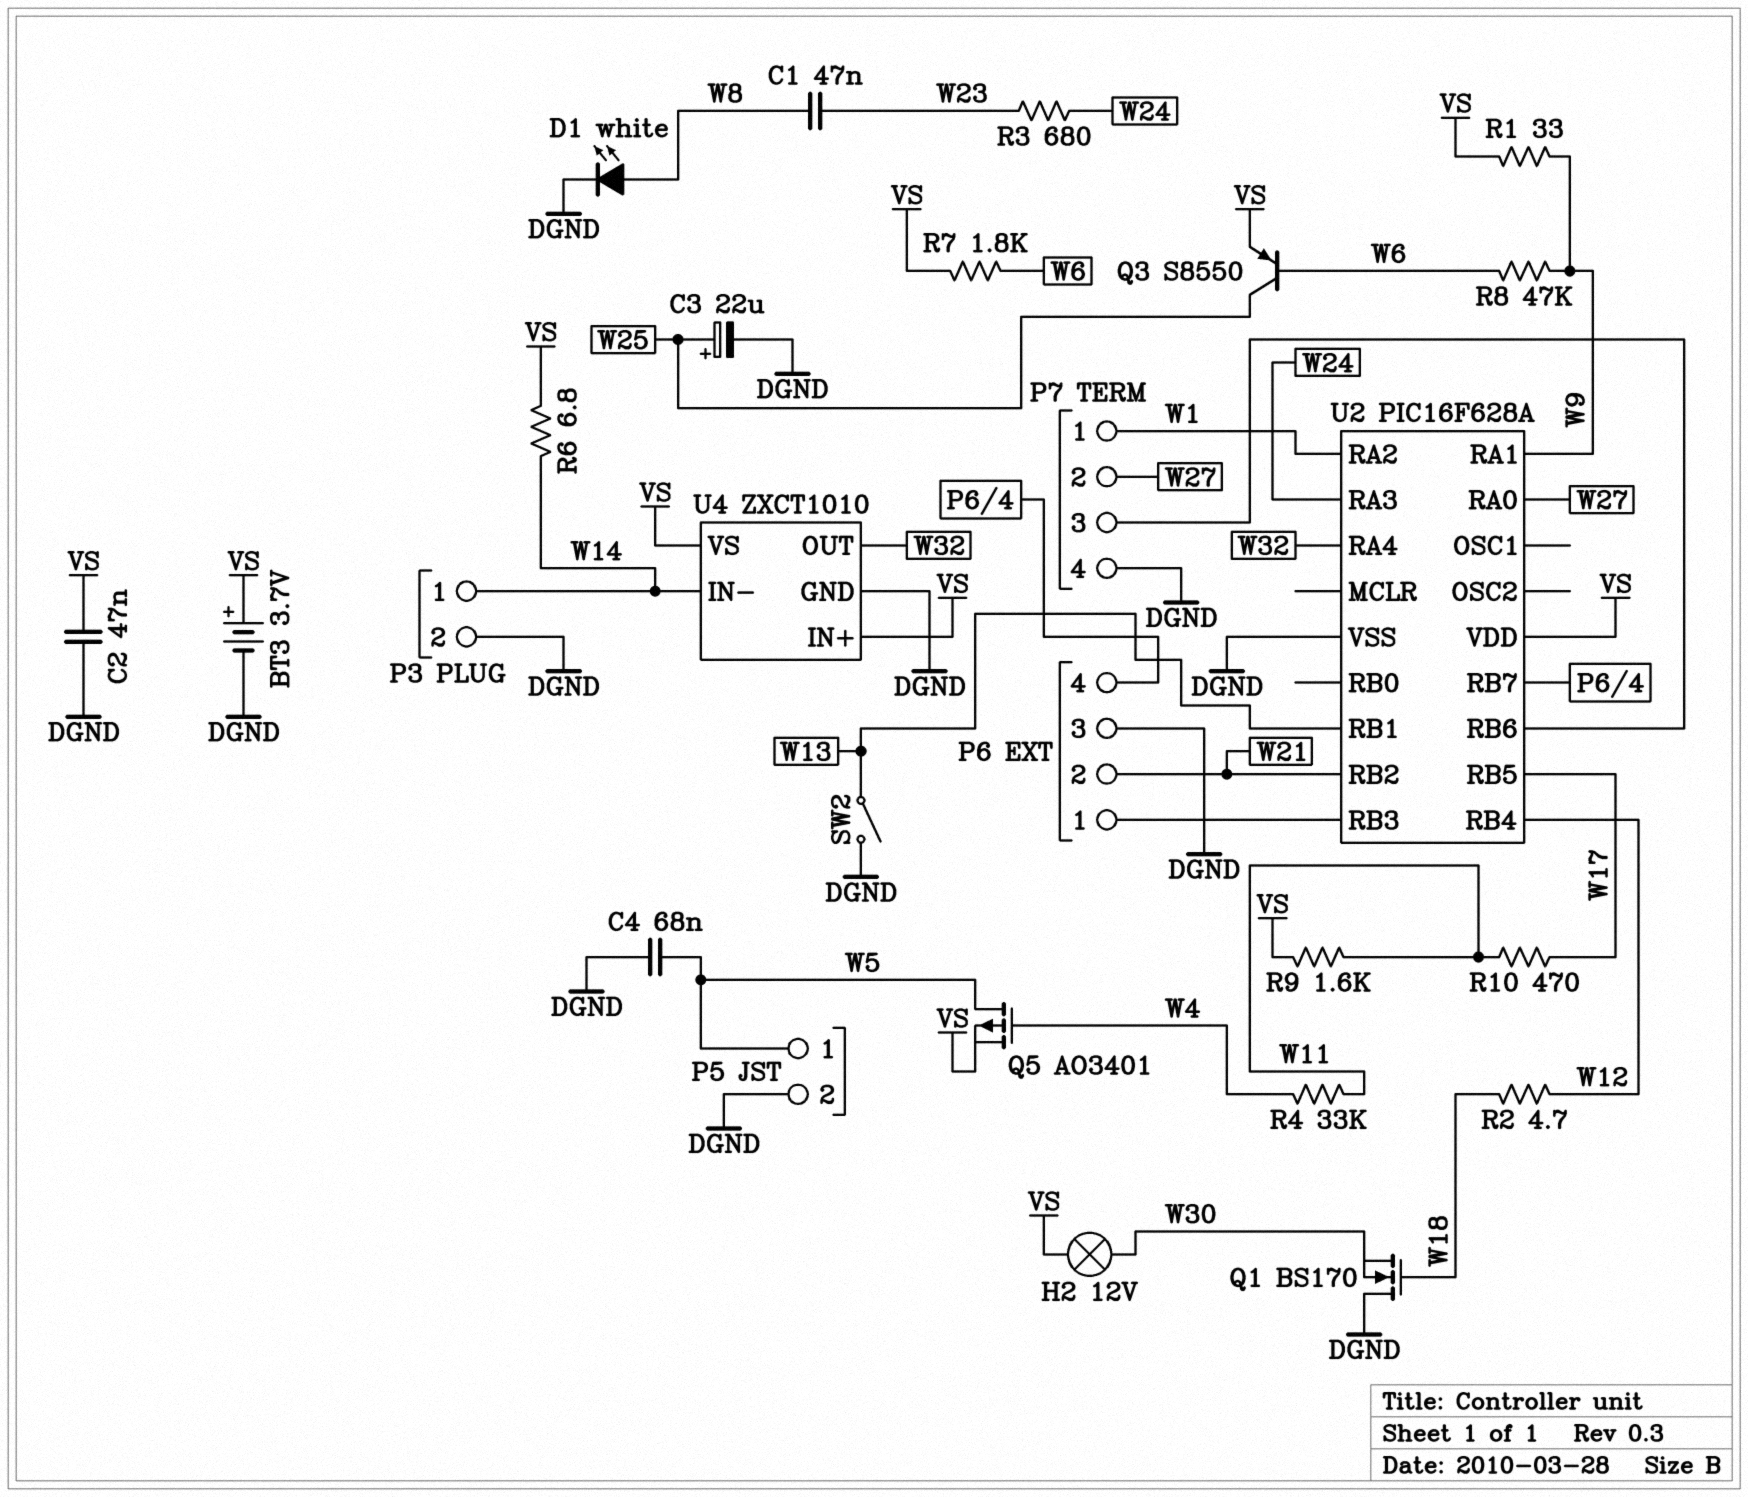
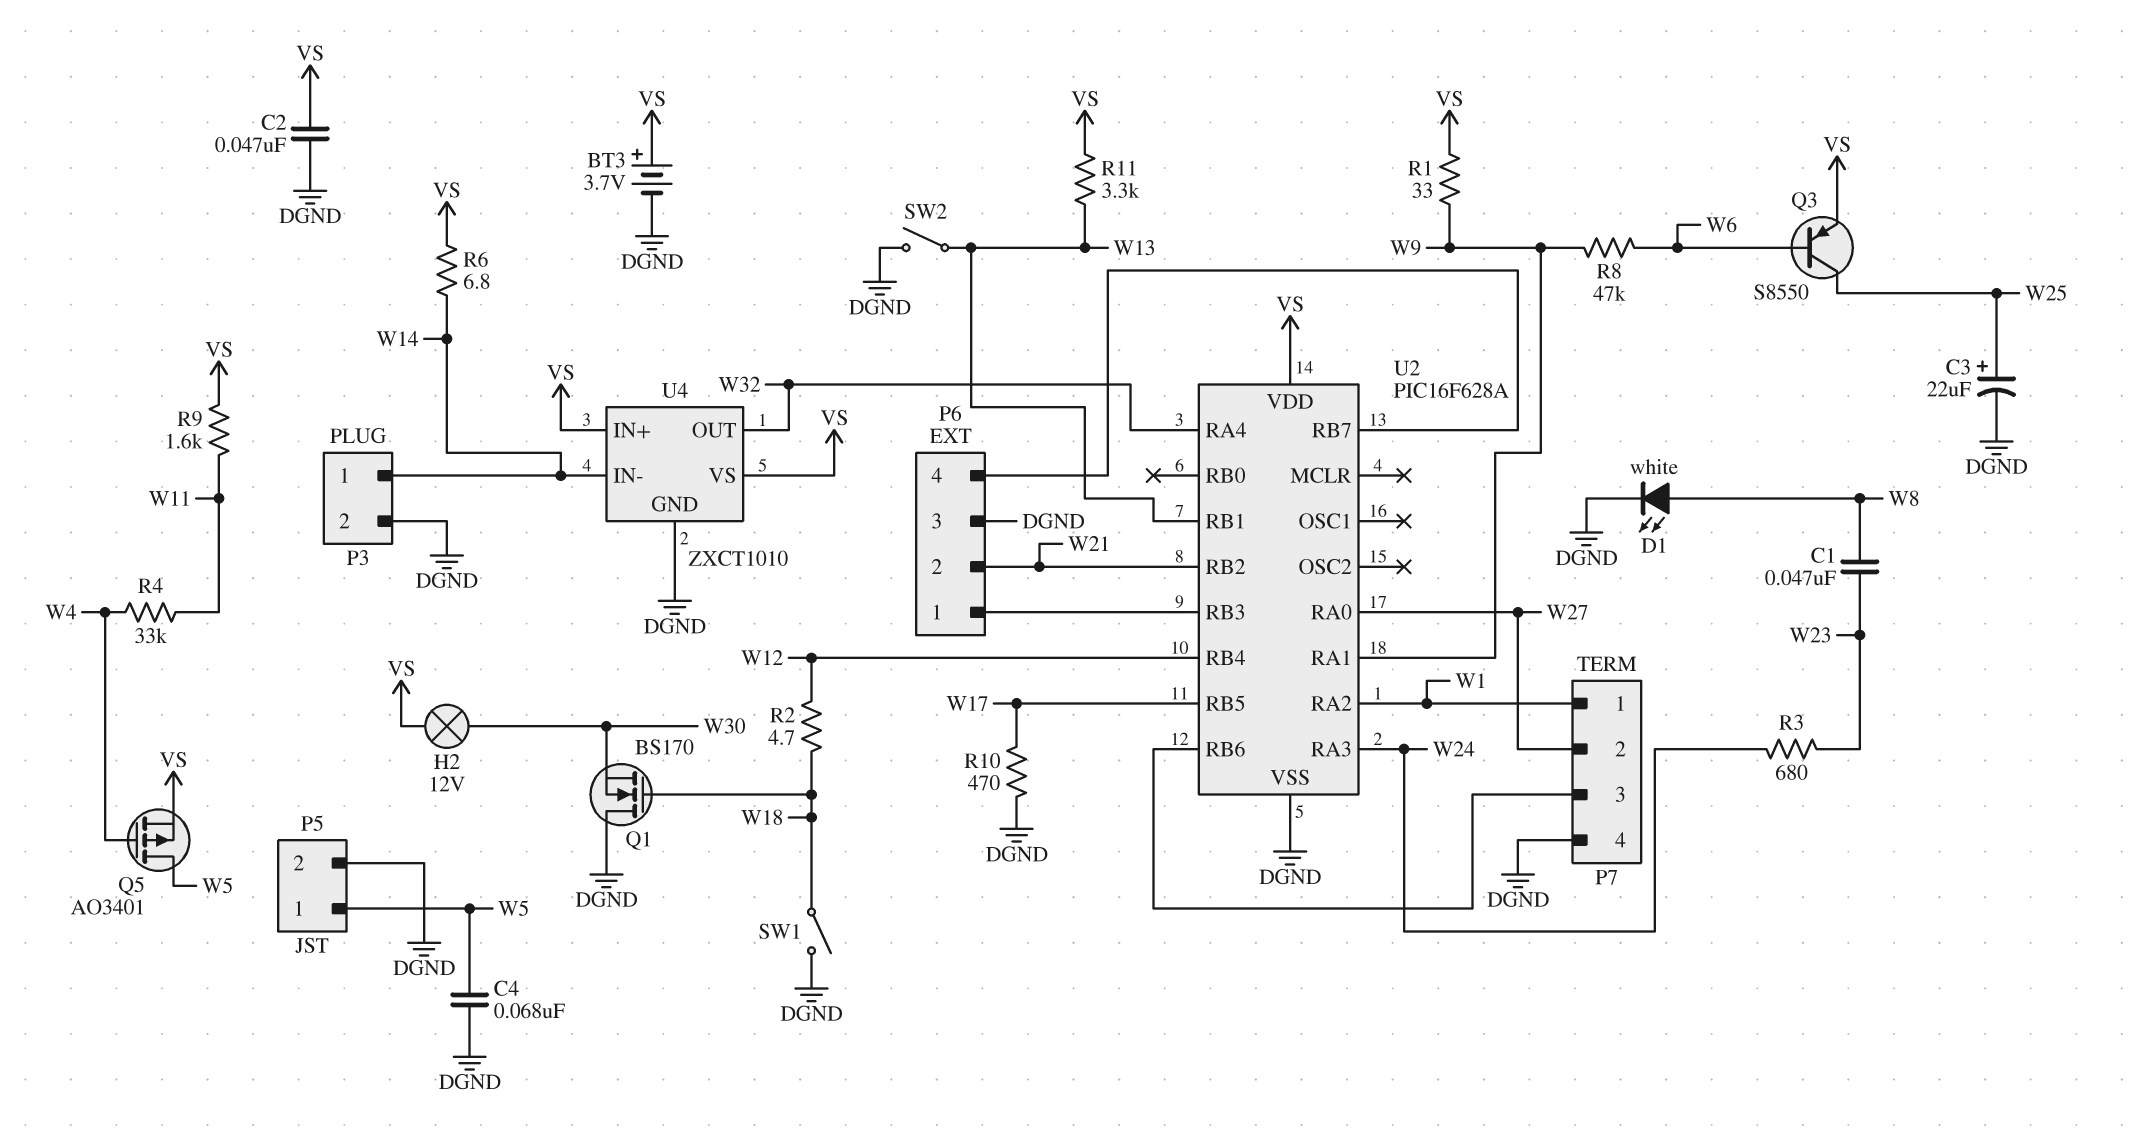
R7: 1.8k (VS, W6) -> none
R10: 470 (W11, W17) -> 470 (DGND, W17)
R11: none -> 3.3k (VS, W13)
SW1: none -> switch (DGND, W18)

